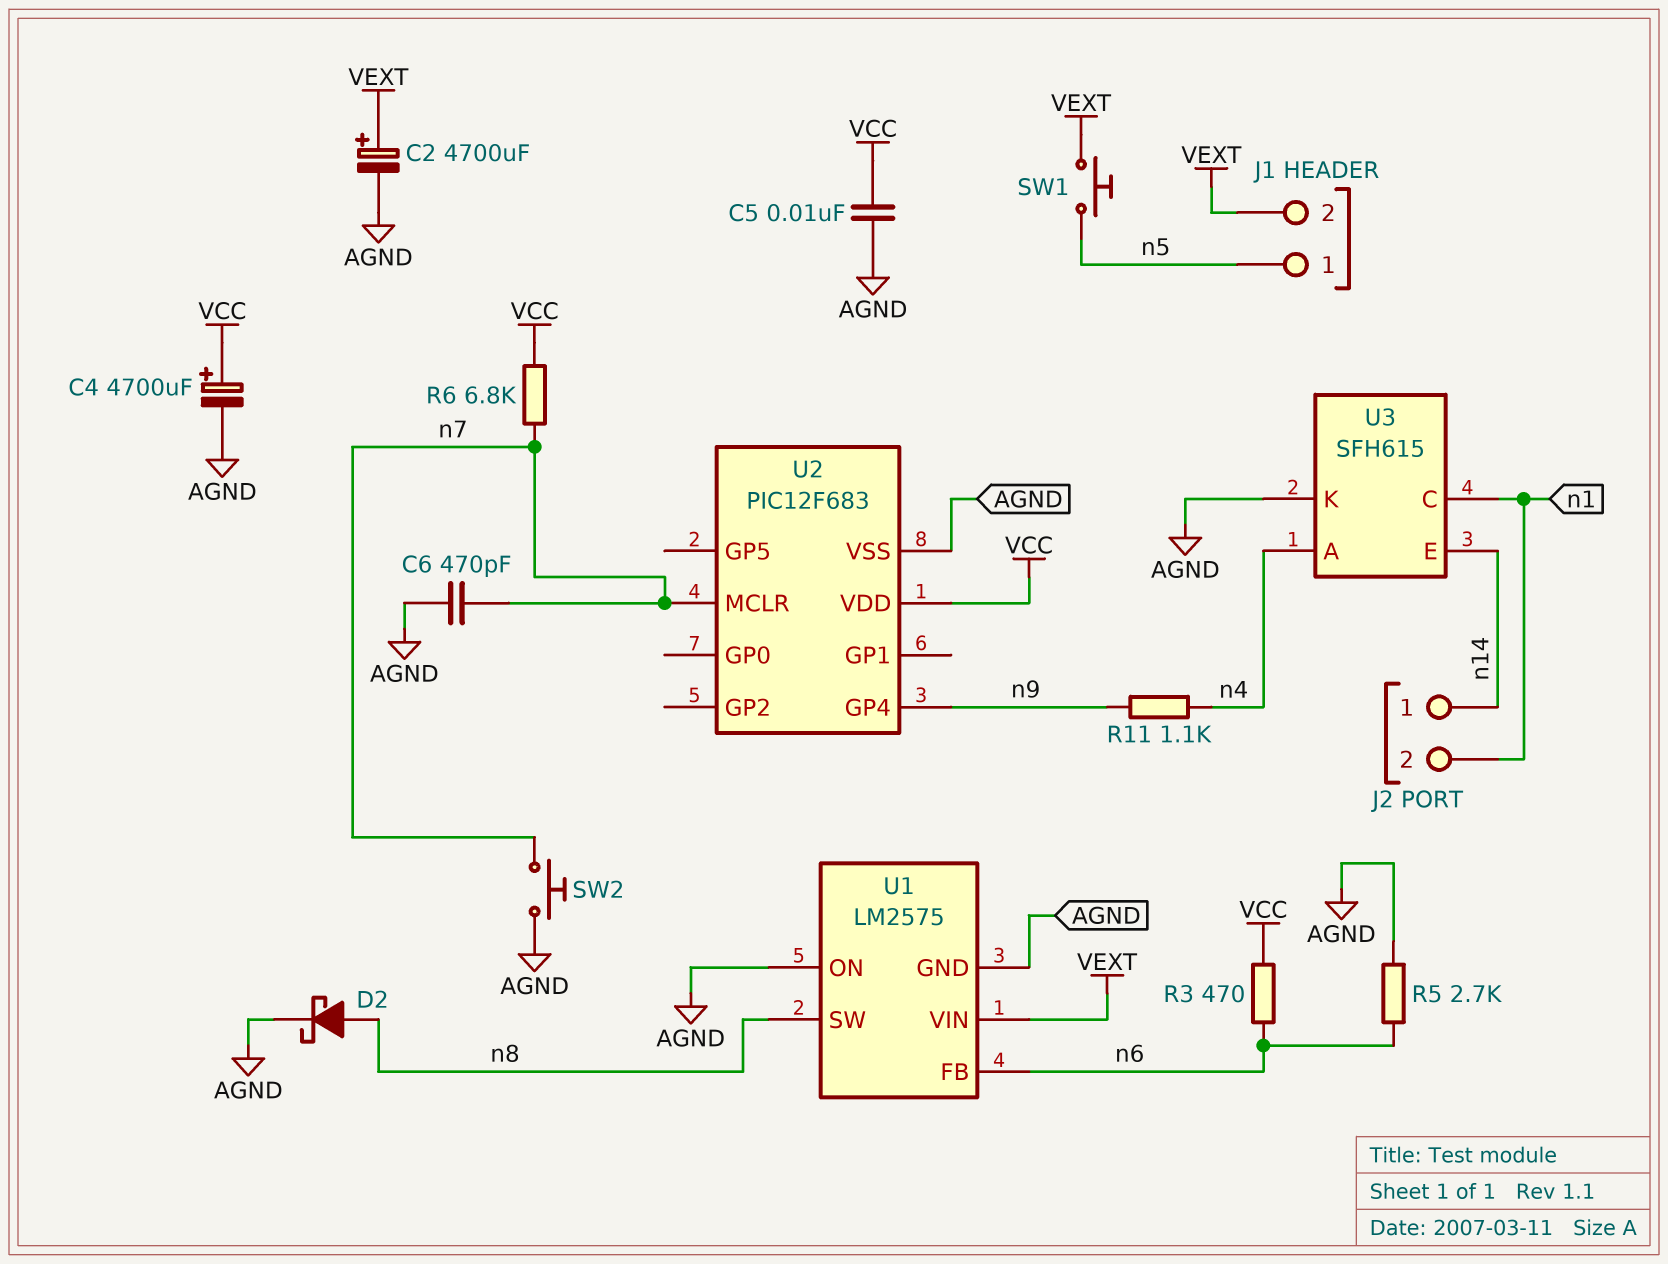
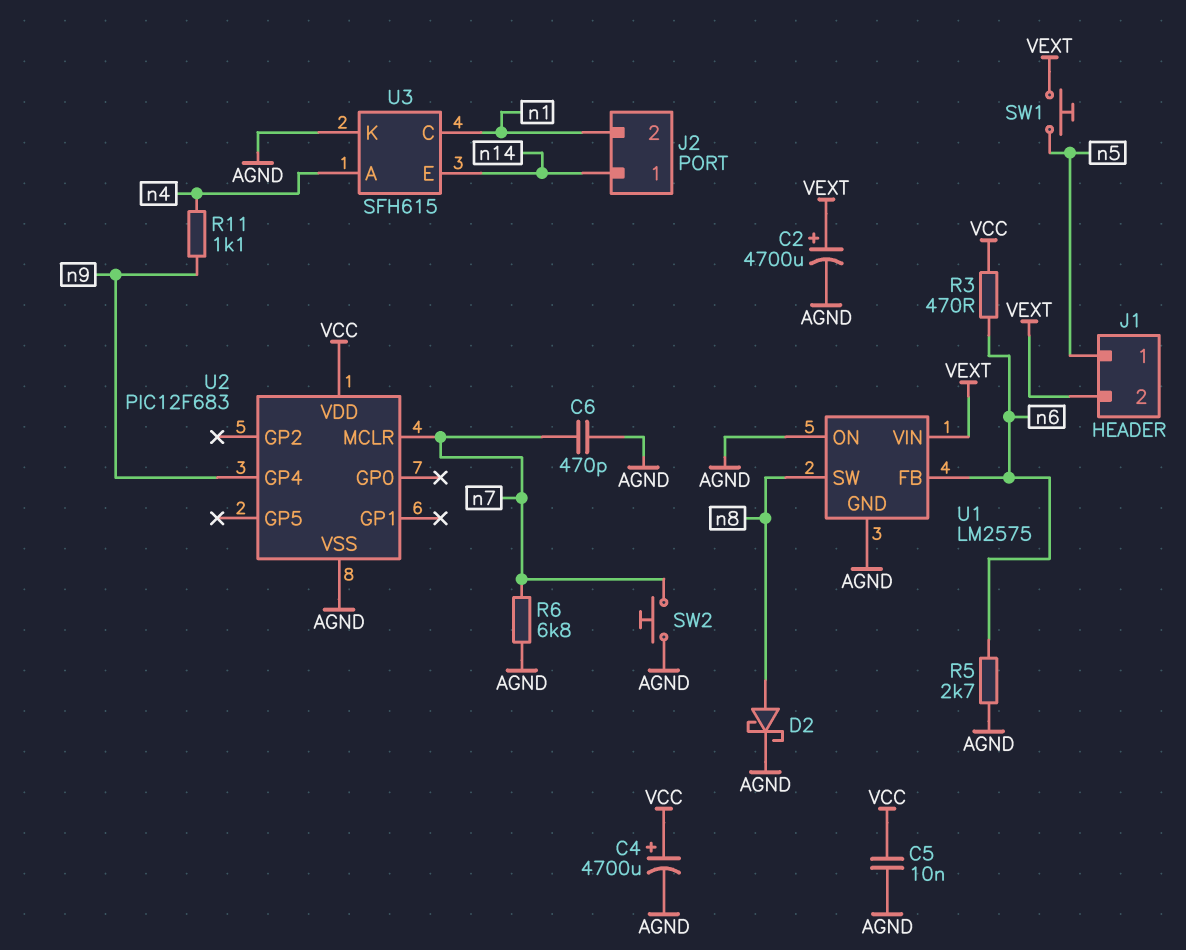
R6: 6.8k (VCC, n7) -> 6.8k (AGND, n7)

